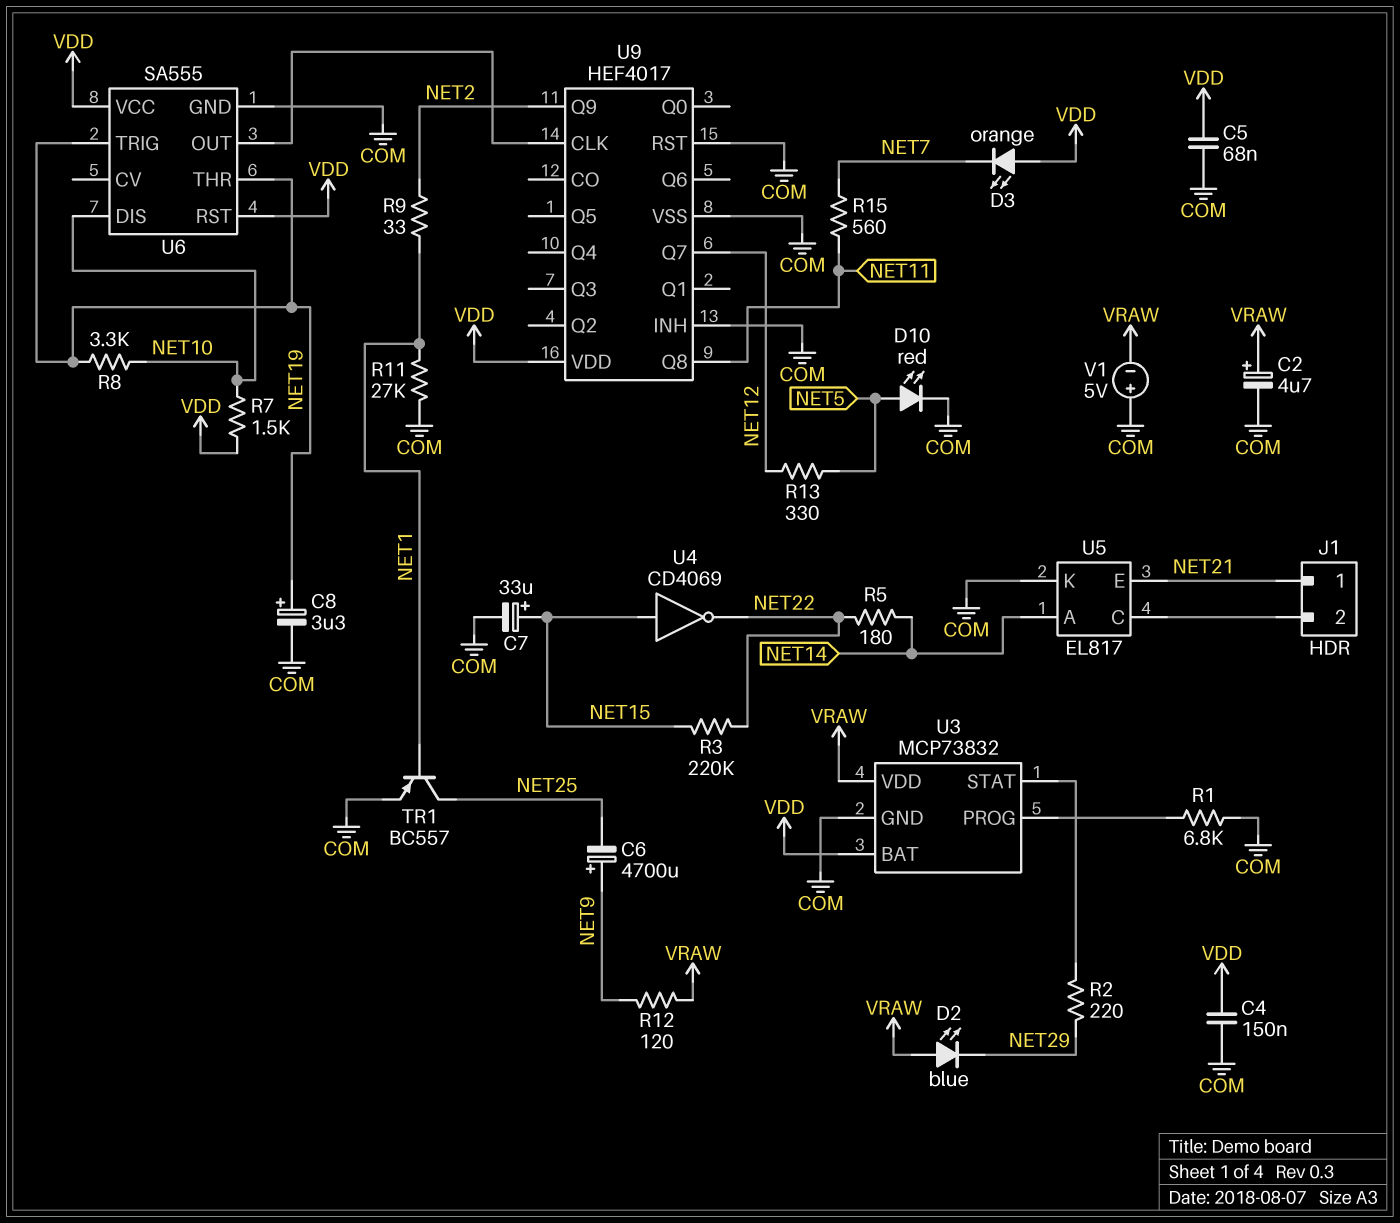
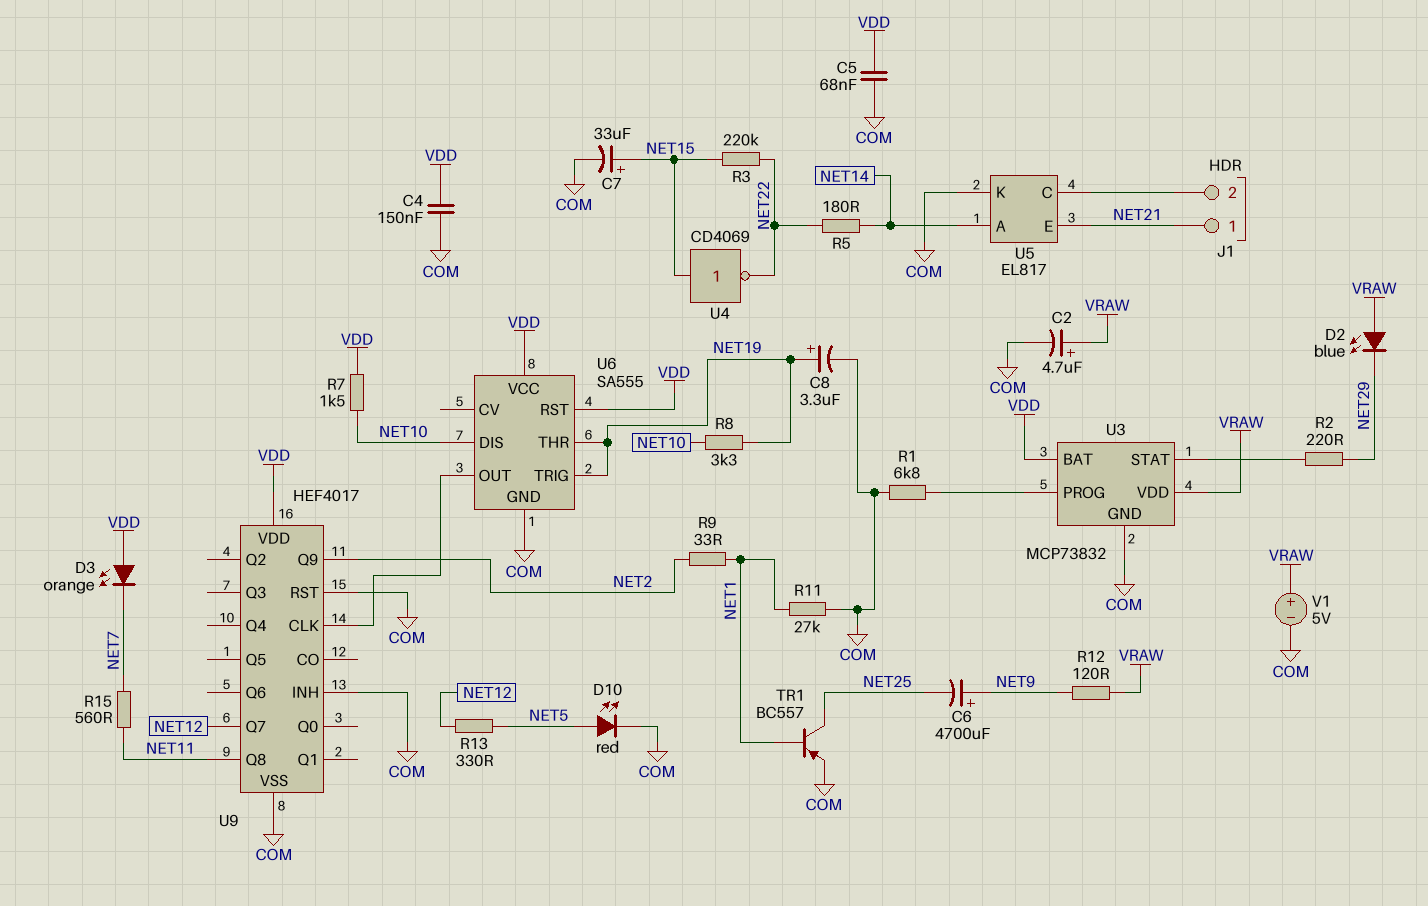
V1: 5V (plus COM, minus VRAW) -> 5V (plus VRAW, minus COM)

